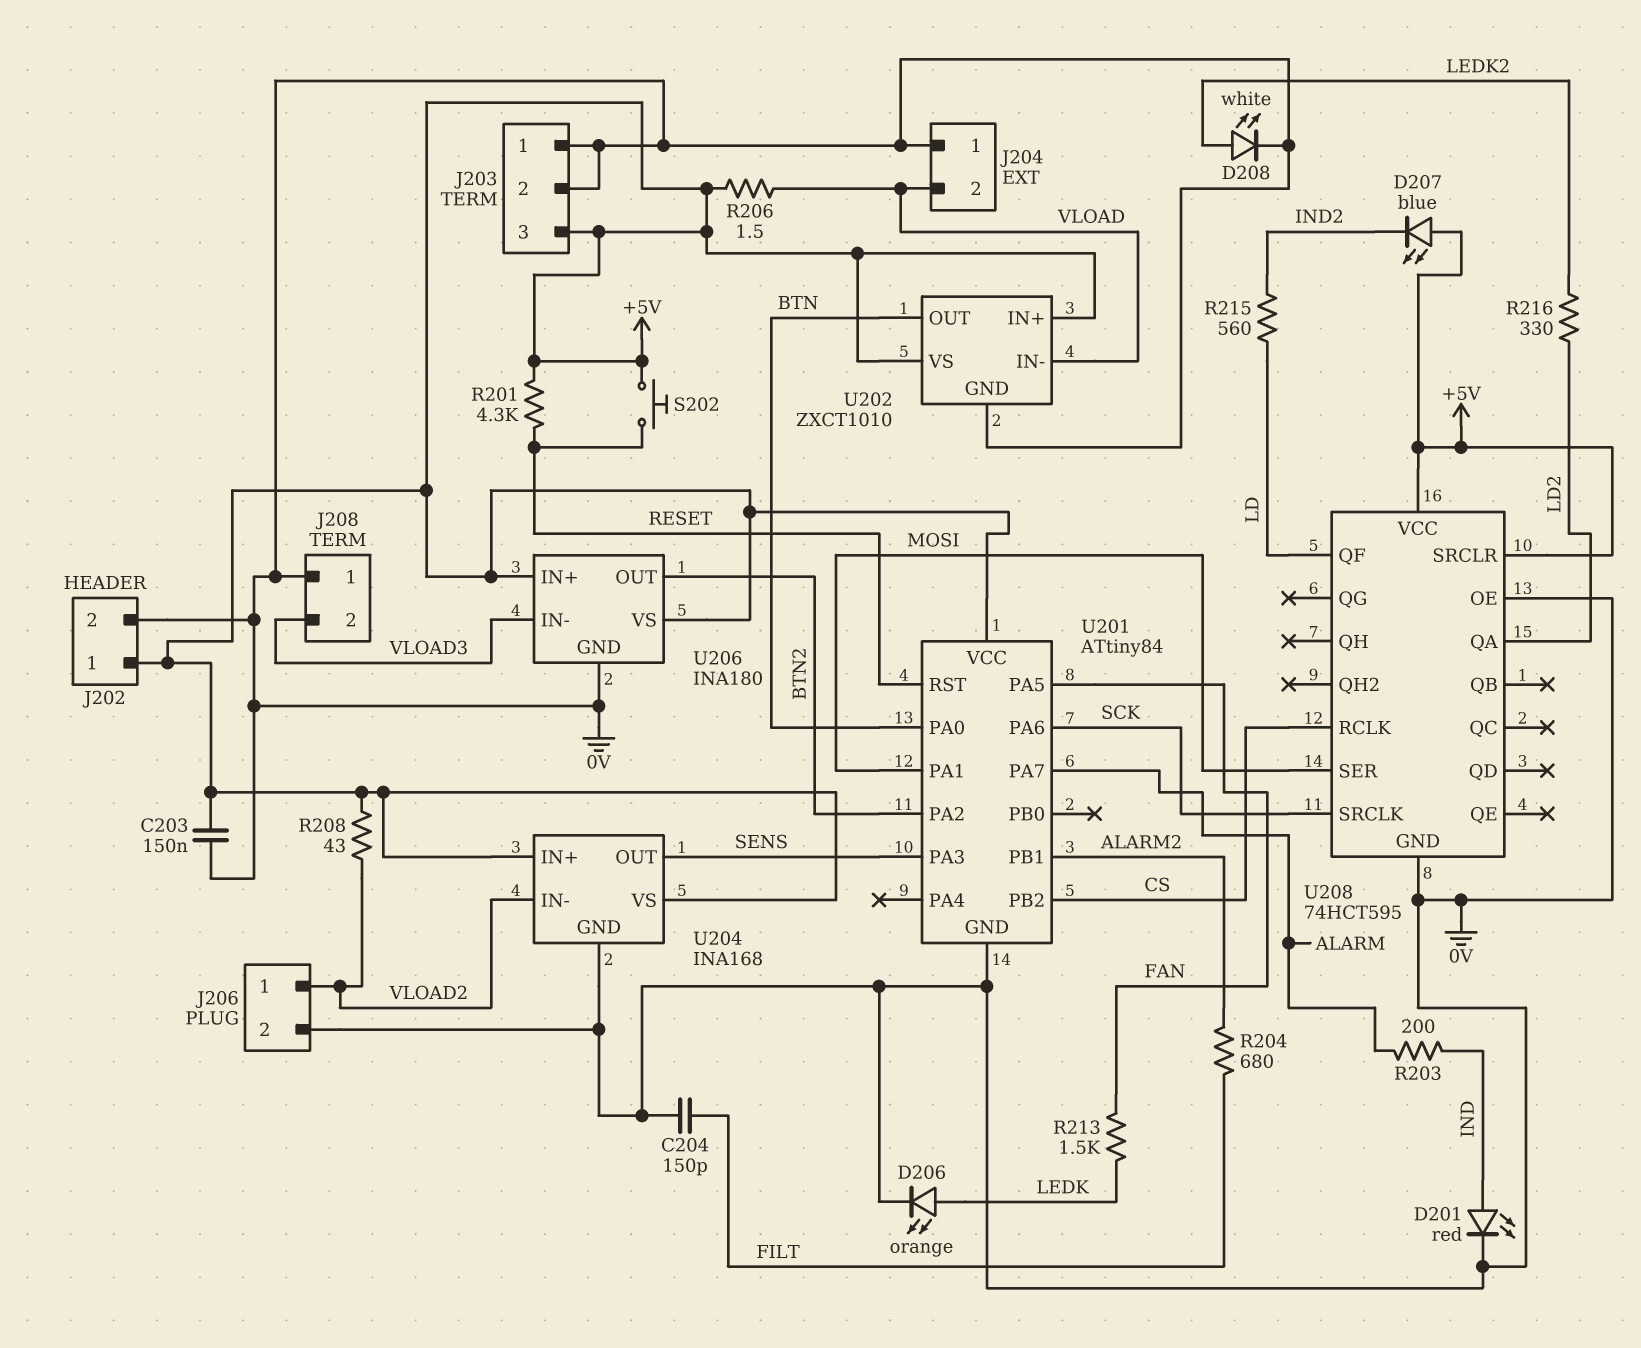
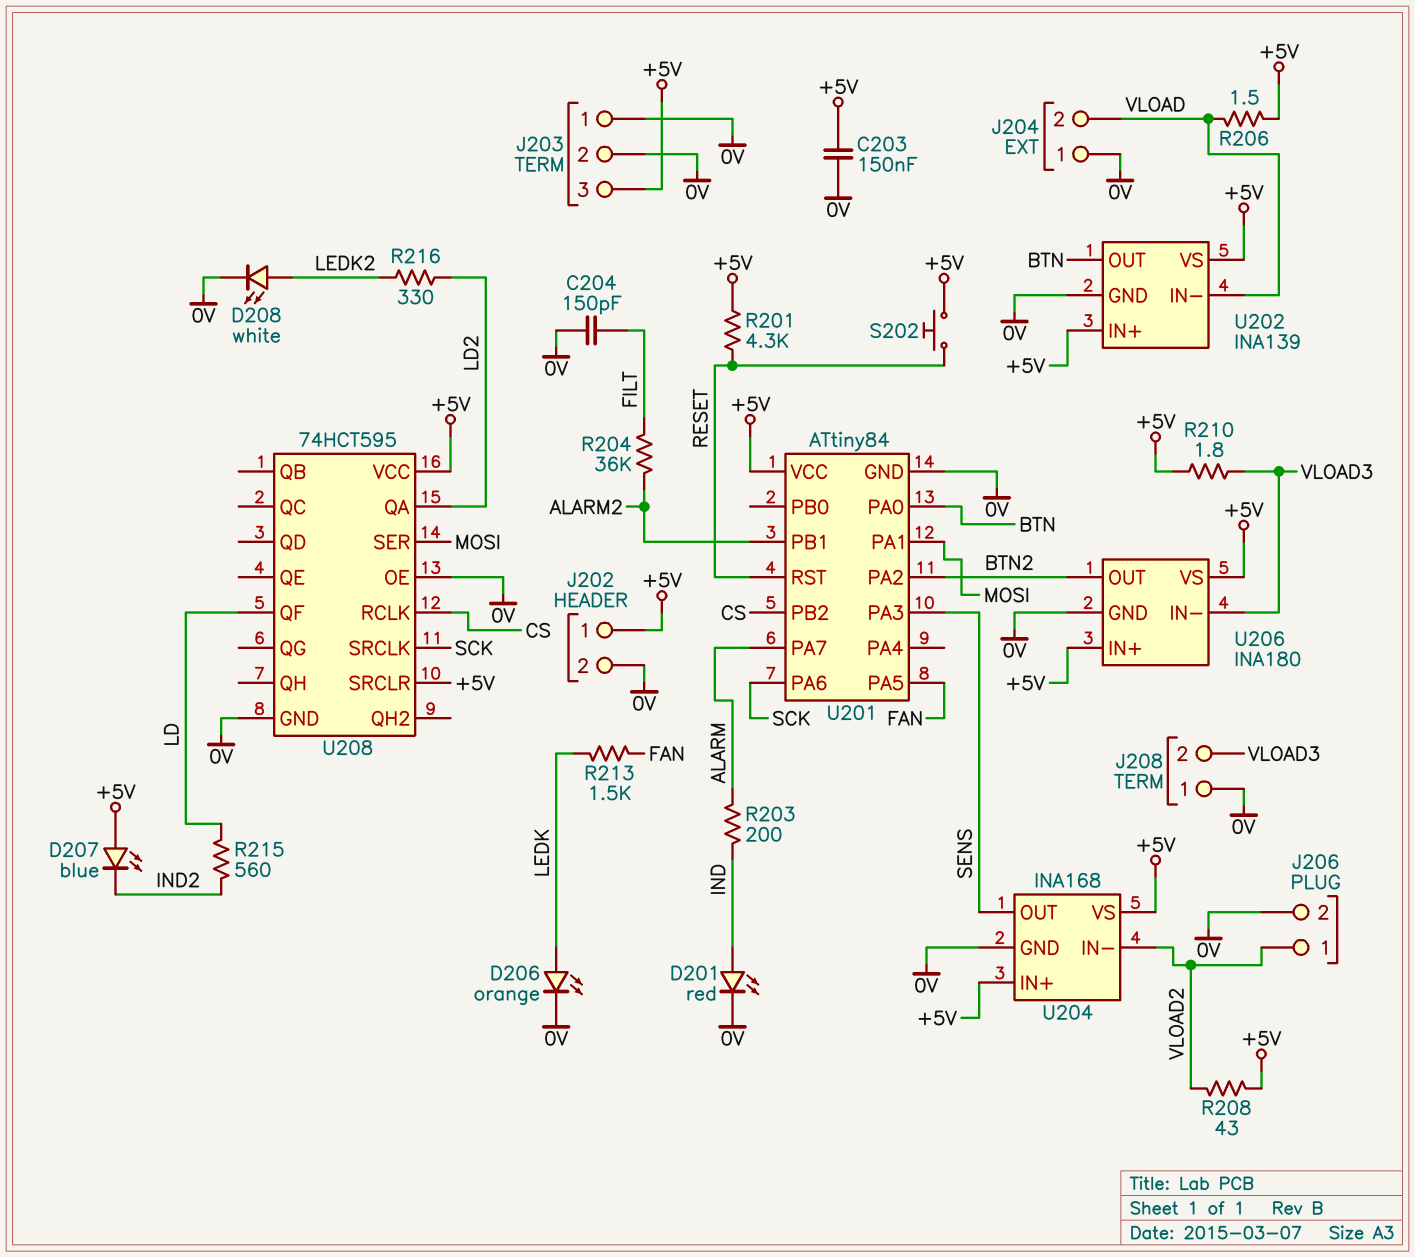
R204: 680 (ALARM2, FILT) -> 36k (ALARM2, FILT)
R210: none -> 1.8 (+5V, VLOAD3)
U202: ZXCT1010 -> INA139

